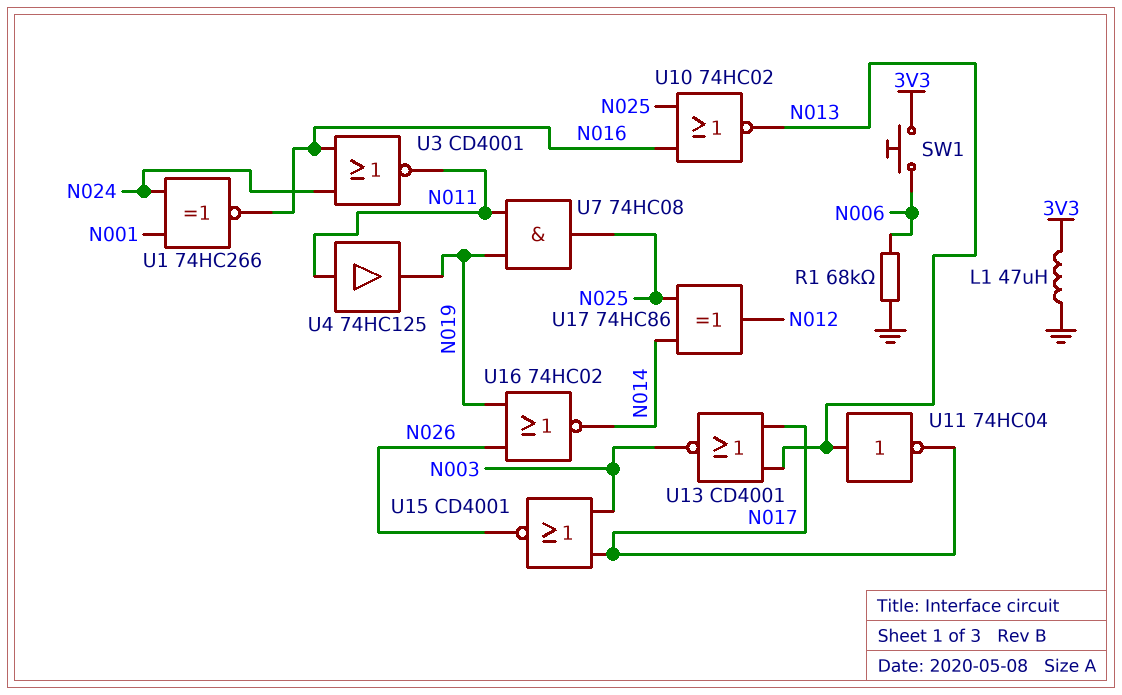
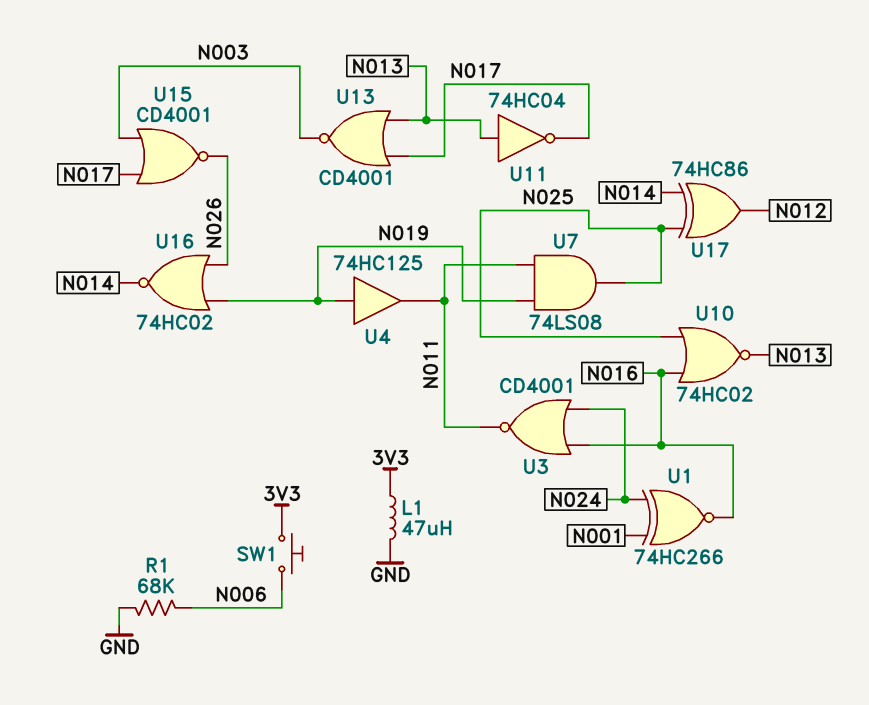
U4: buffer 74HC125 (in N011, out N019) -> buffer 74HC125 (in N019, out N011)
U7: AND 74HC08 (in N011, in N019, out N025) -> AND 74LS08 (in N011, in N019, out N025)

